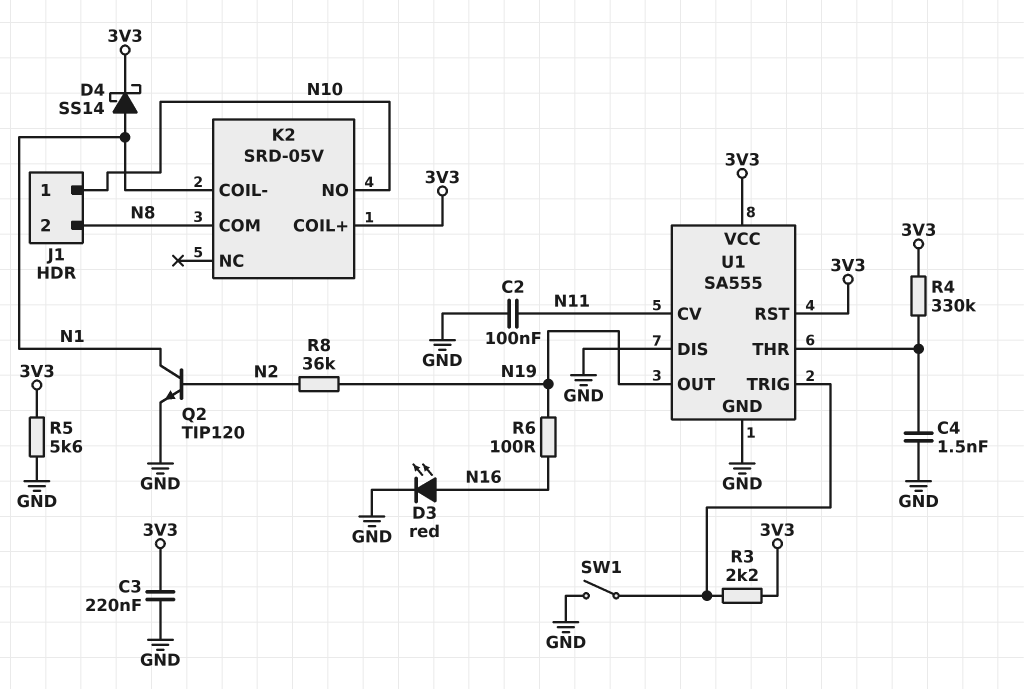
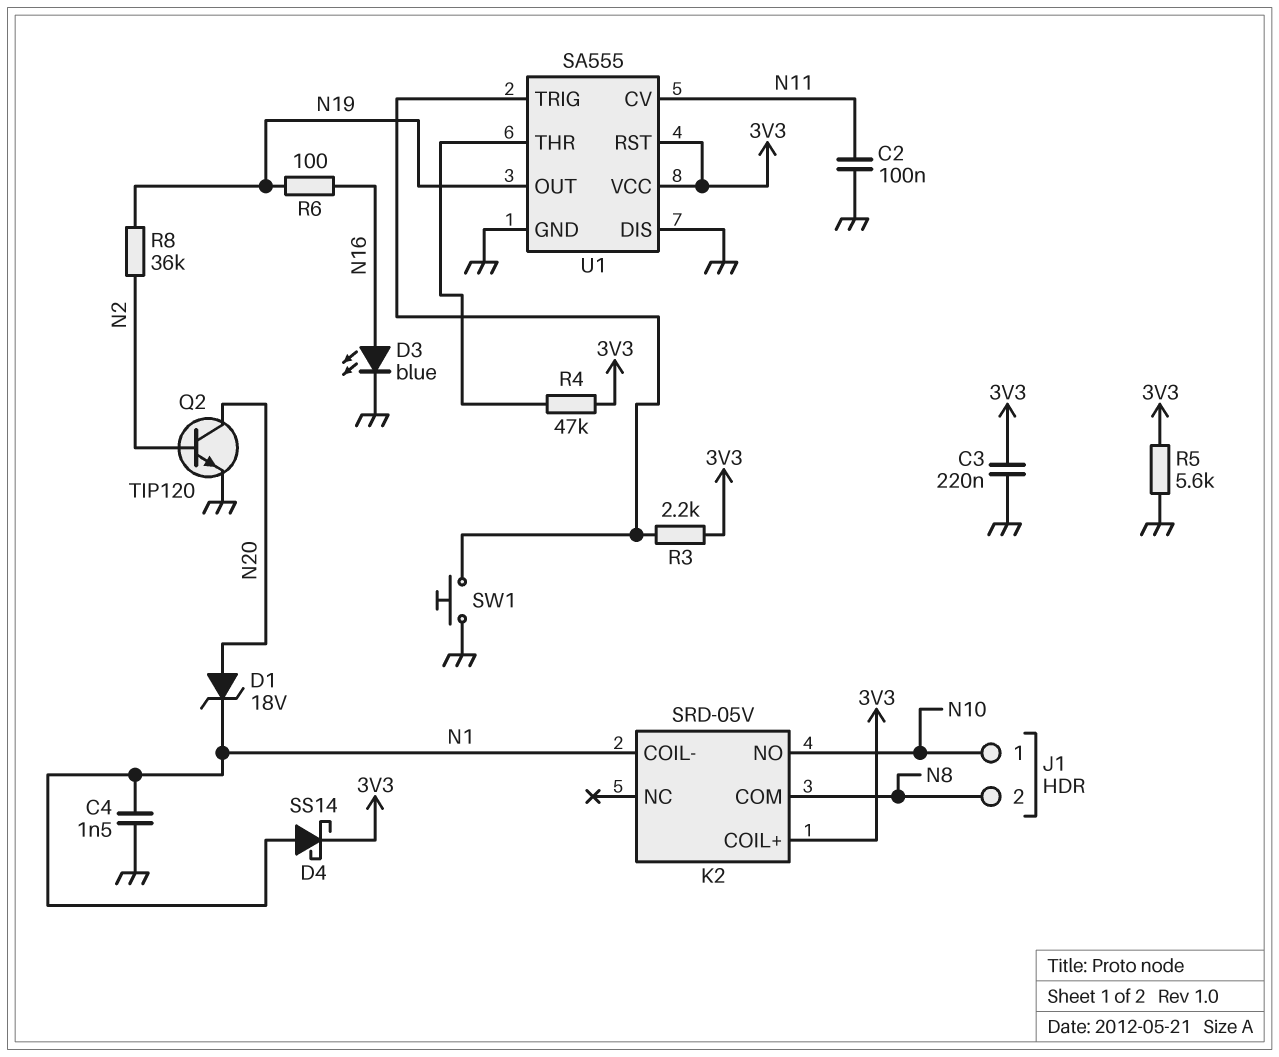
C4: 1.5nF (GND, U1/THR) -> 1.5nF (GND, N1)
D1: none -> zener 18V (A N20, K N1)
D3: LED red (A N16, K GND) -> LED blue (A N16, K GND)
Q2: NPN TIP120 (B N2, C N1, E GND) -> NPN TIP120 (B N2, C N20, E GND)
R4: 330k (3V3, U1/THR) -> 47k (3V3, U1/THR)
SW1: switch (GND, U1/TRIG) -> button (GND, U1/TRIG)

